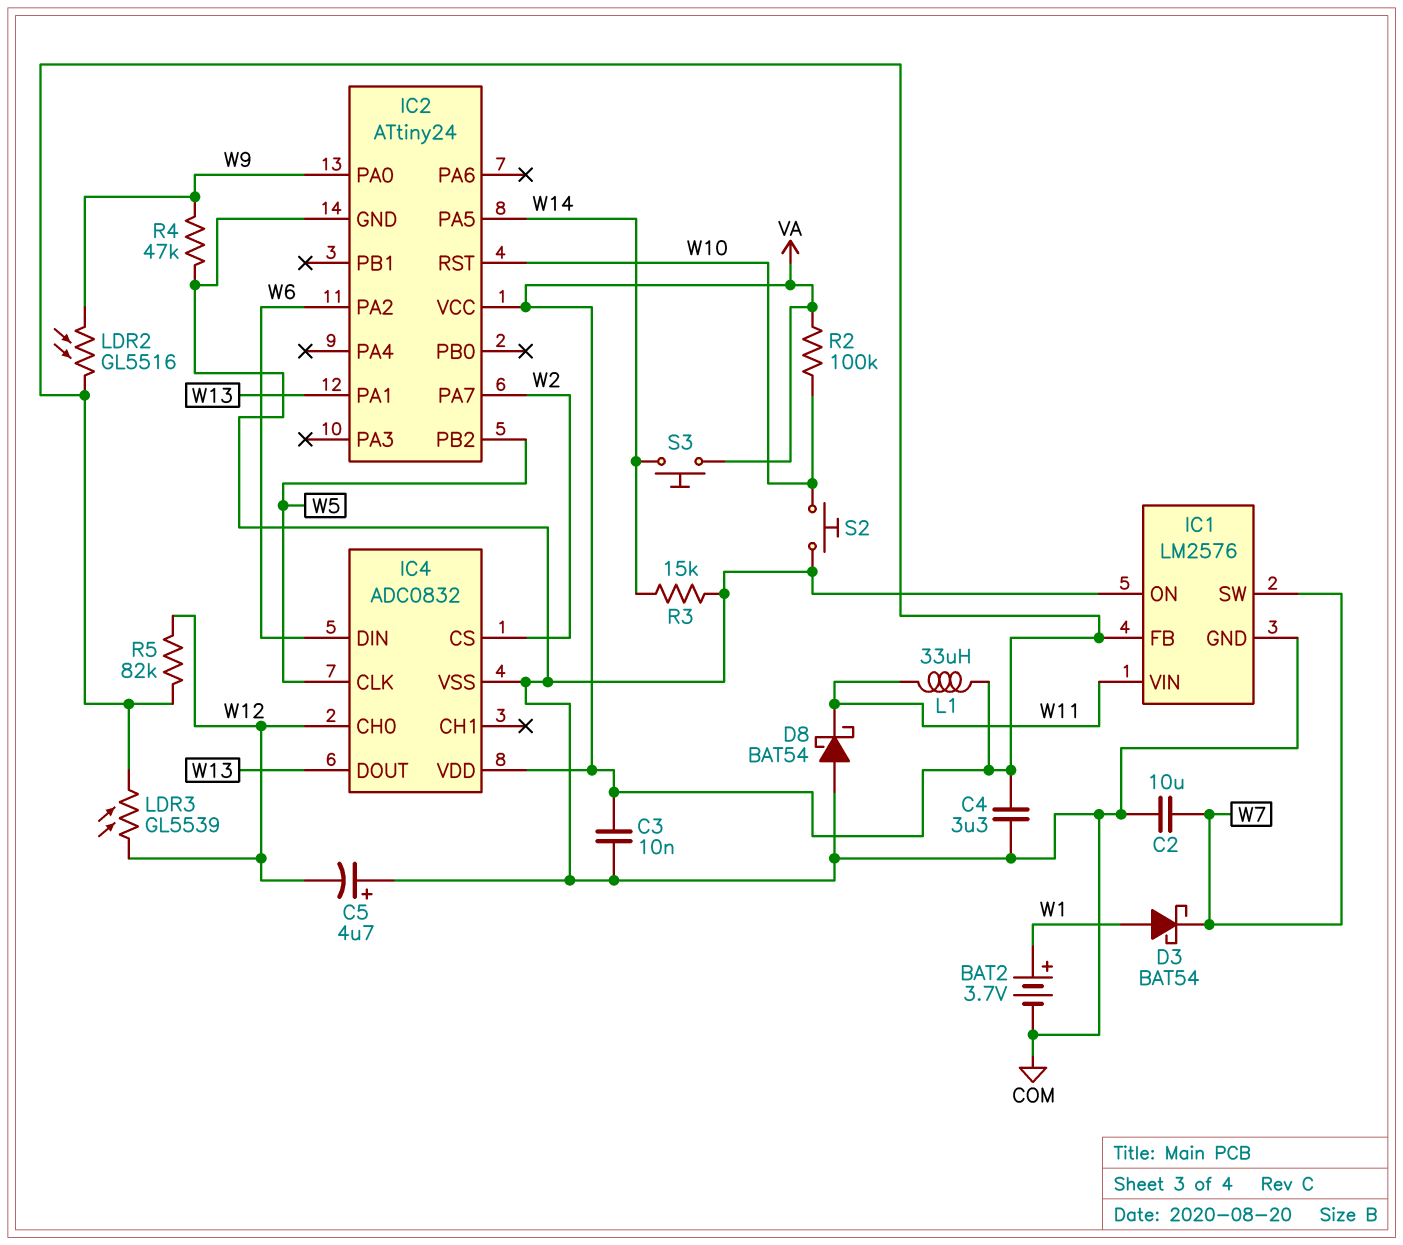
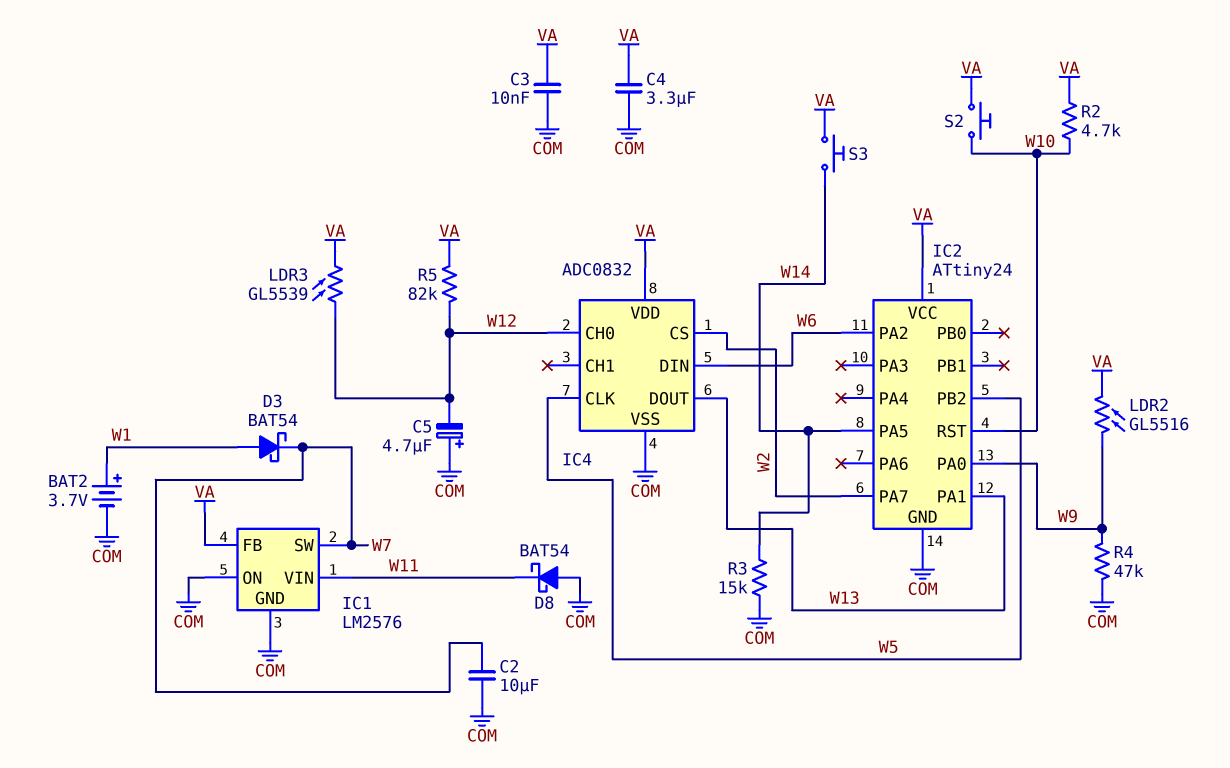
L1: 33uH (VA, W11) -> none
R2: 100k (VA, W10) -> 4.7k (VA, W10)
S2: button (COM, W10) -> button (VA, W10)

